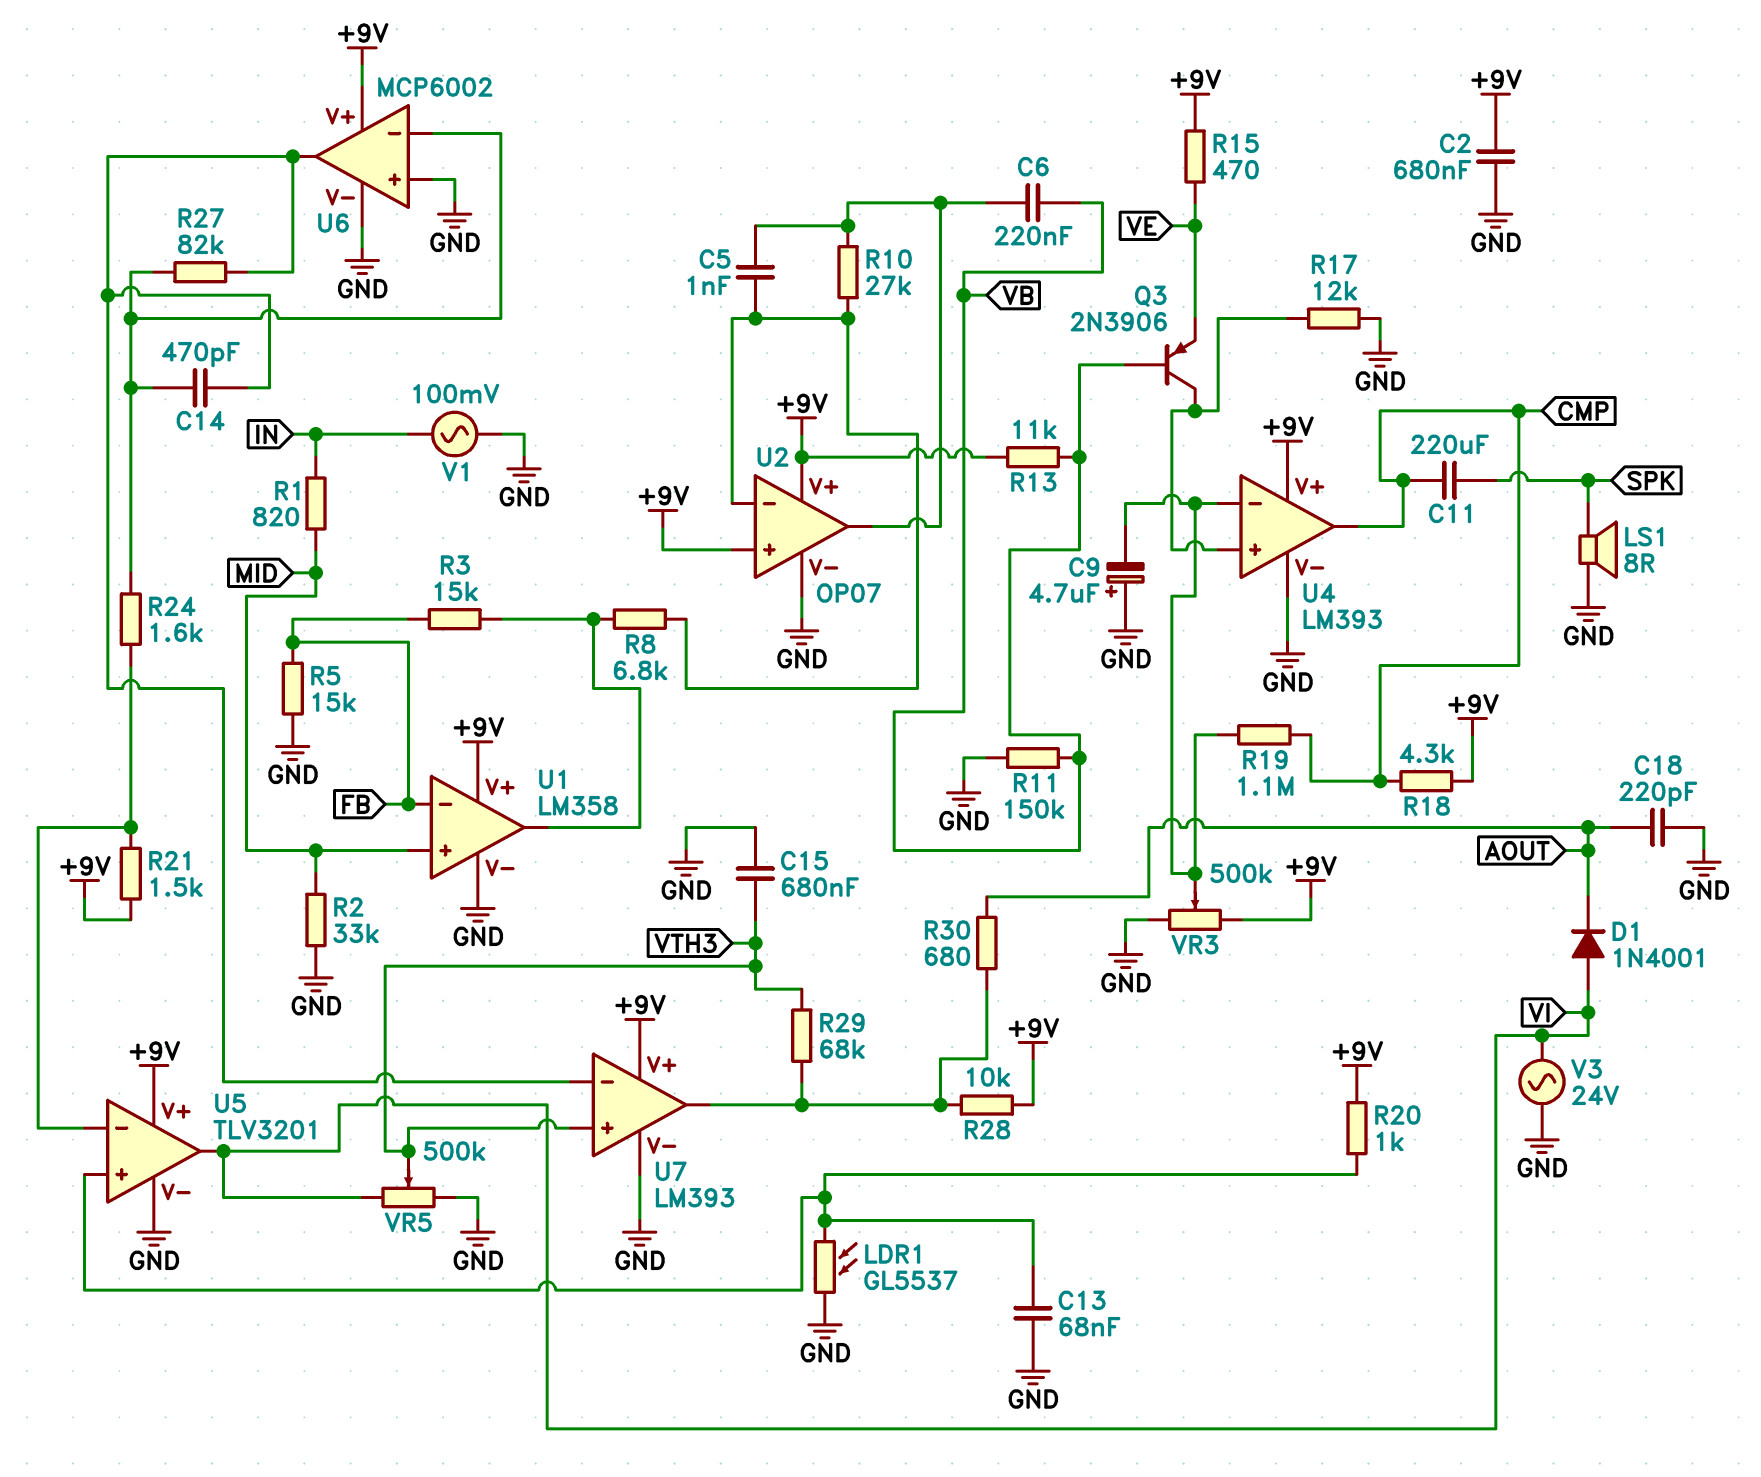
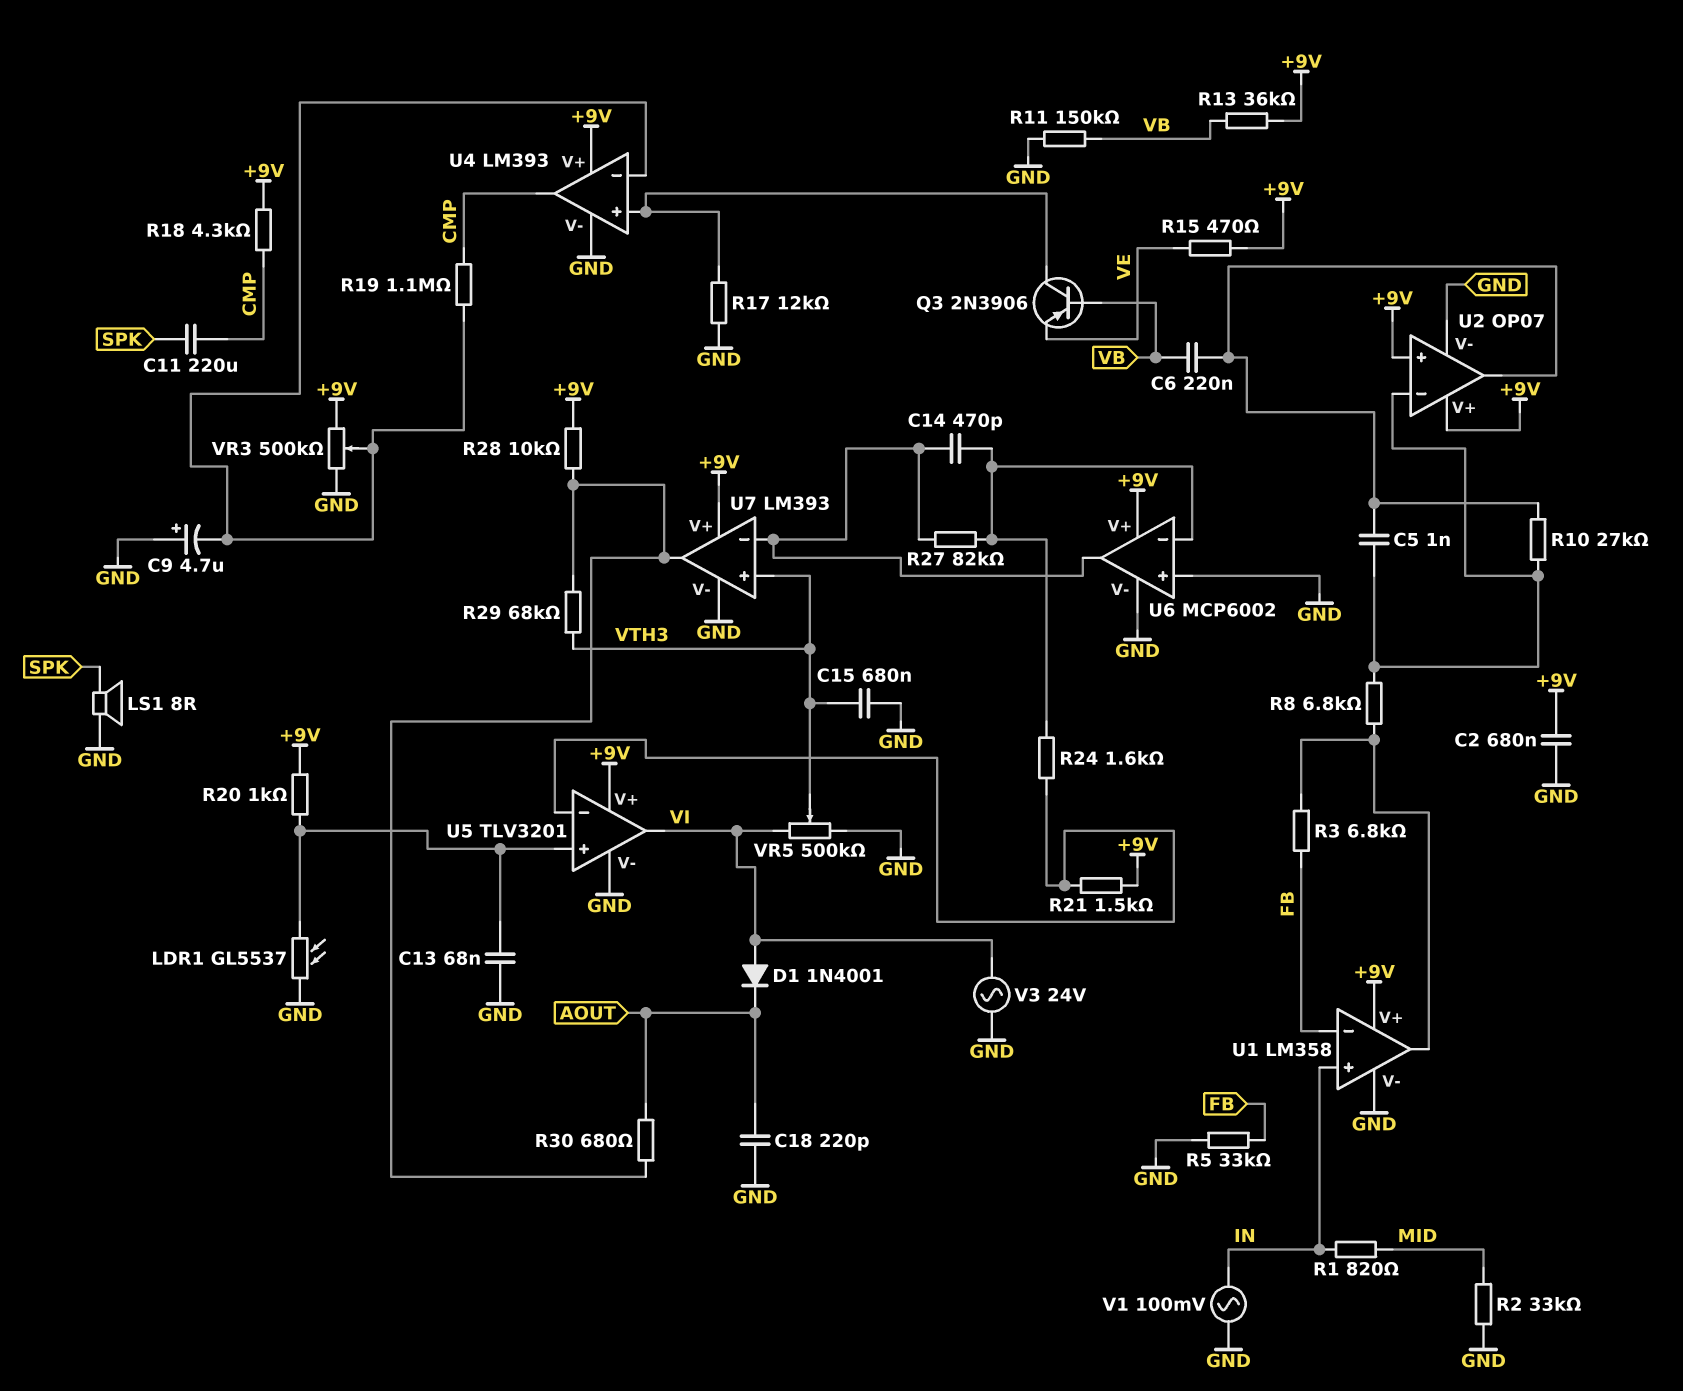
R3: 15k (FB, U1/out) -> 6.8k (FB, U1/out)
R5: 15k (FB, GND) -> 33k (FB, GND)
R13: 11k (+9V, VB) -> 36k (+9V, VB)
U1 pin in+: MID -> IN

